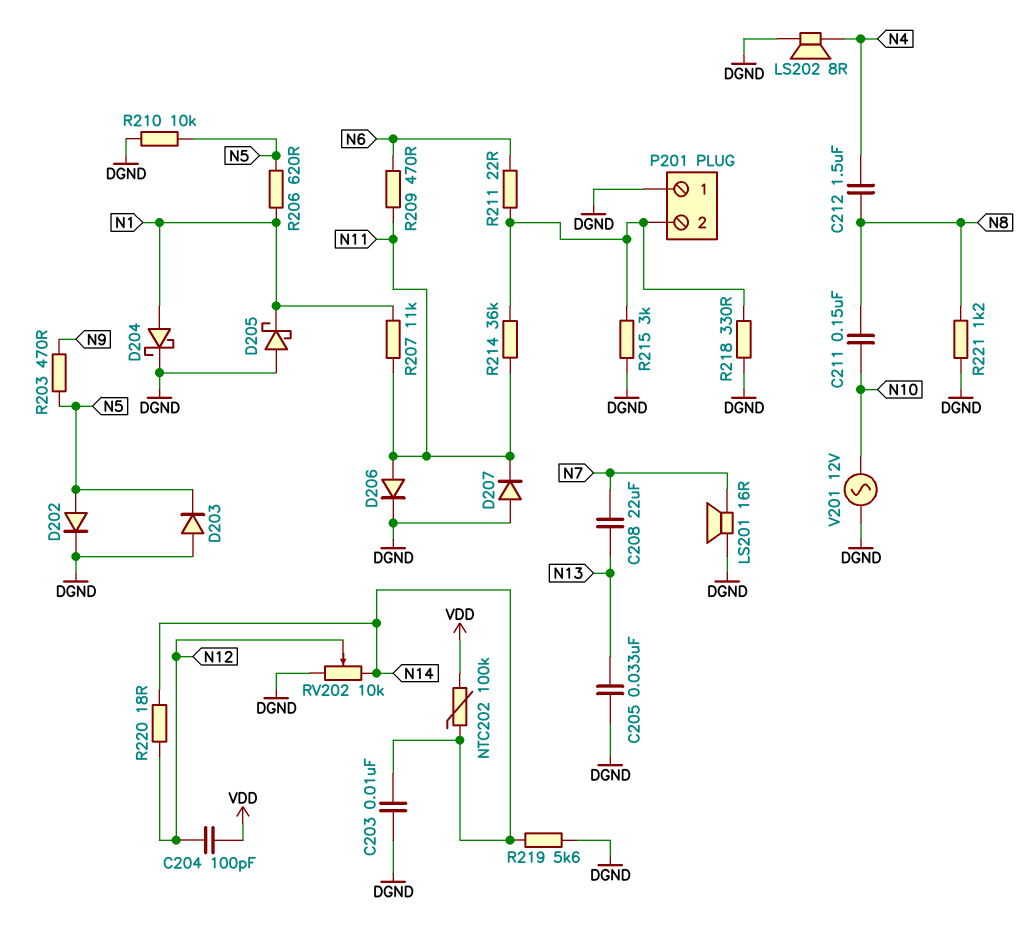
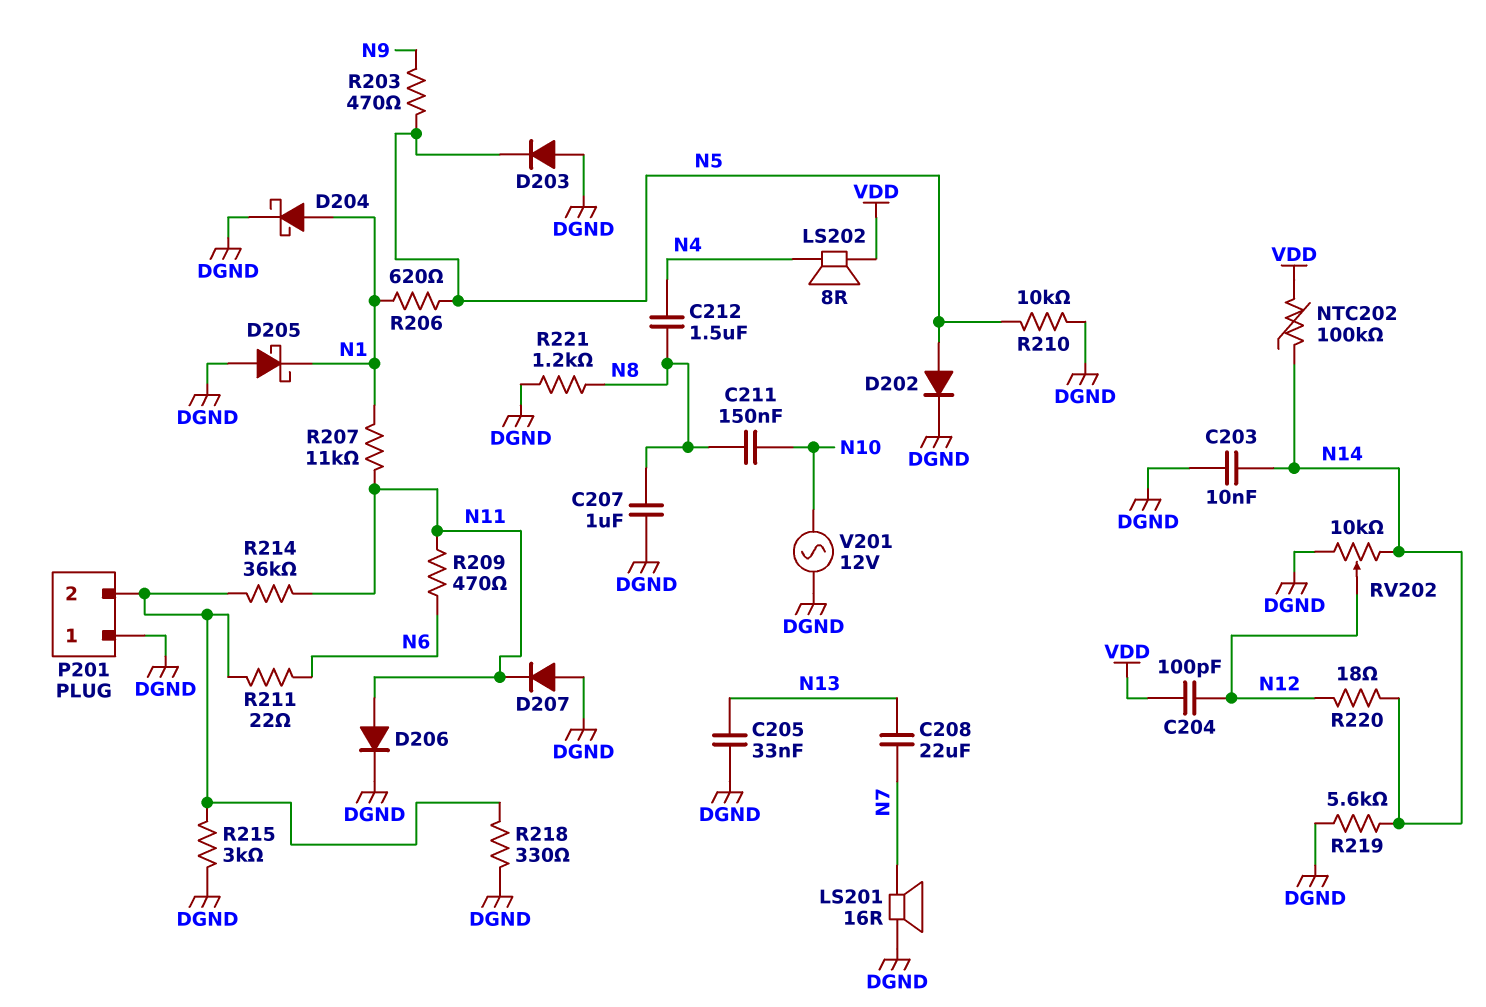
C207: none -> 1uF (DGND, N8)
LS202: speaker 8R (DGND, N4) -> speaker 8R (N4, VDD)

